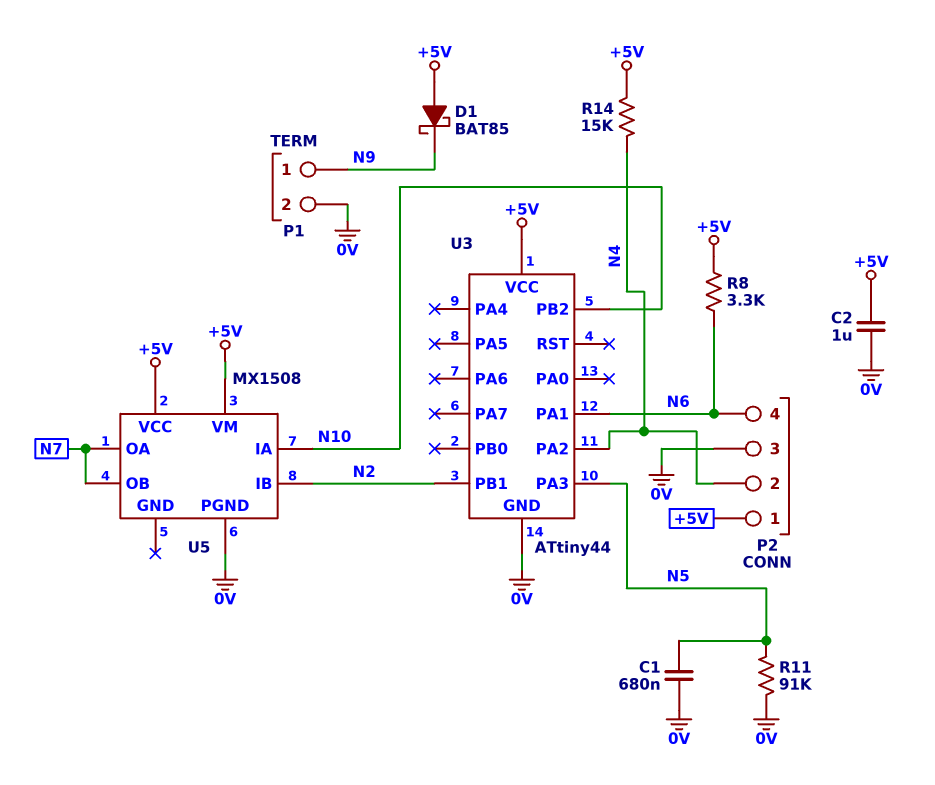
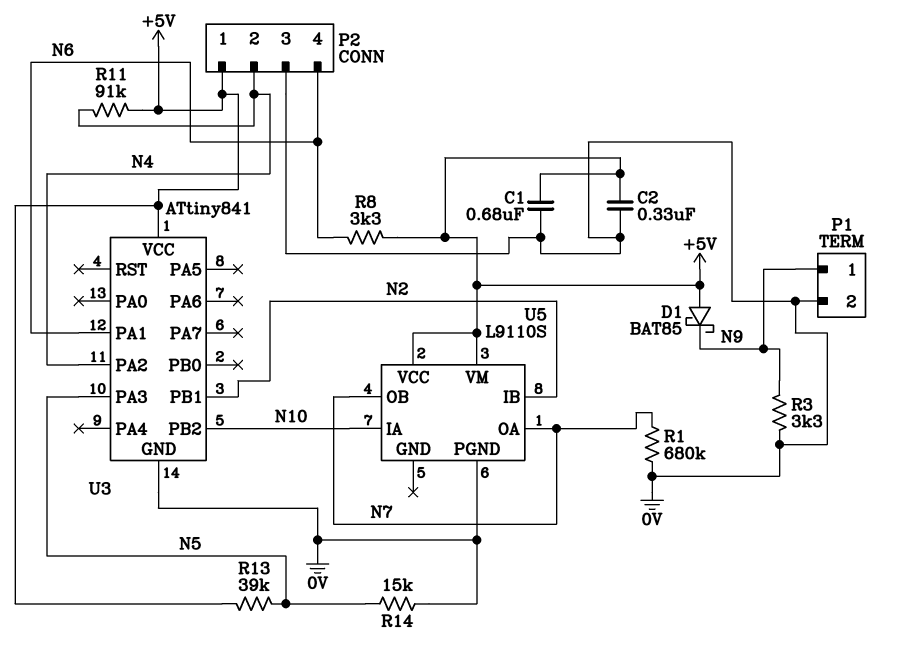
C1: 680nF (0V, N5) -> 680nF (+5V, 0V)
C2: 1uF (+5V, 0V) -> 330nF (+5V, 0V)
R1: none -> 680k (0V, N7)
R3: none -> 3.3k (0V, N9)
R11: 91k (0V, N5) -> 91k (+5V, N4)
R13: none -> 39k (+5V, N5)
R14: 15k (+5V, N4) -> 15k (0V, N5)
U3: ATtiny44 -> ATtiny841
U5: MX1508 -> L9110S

